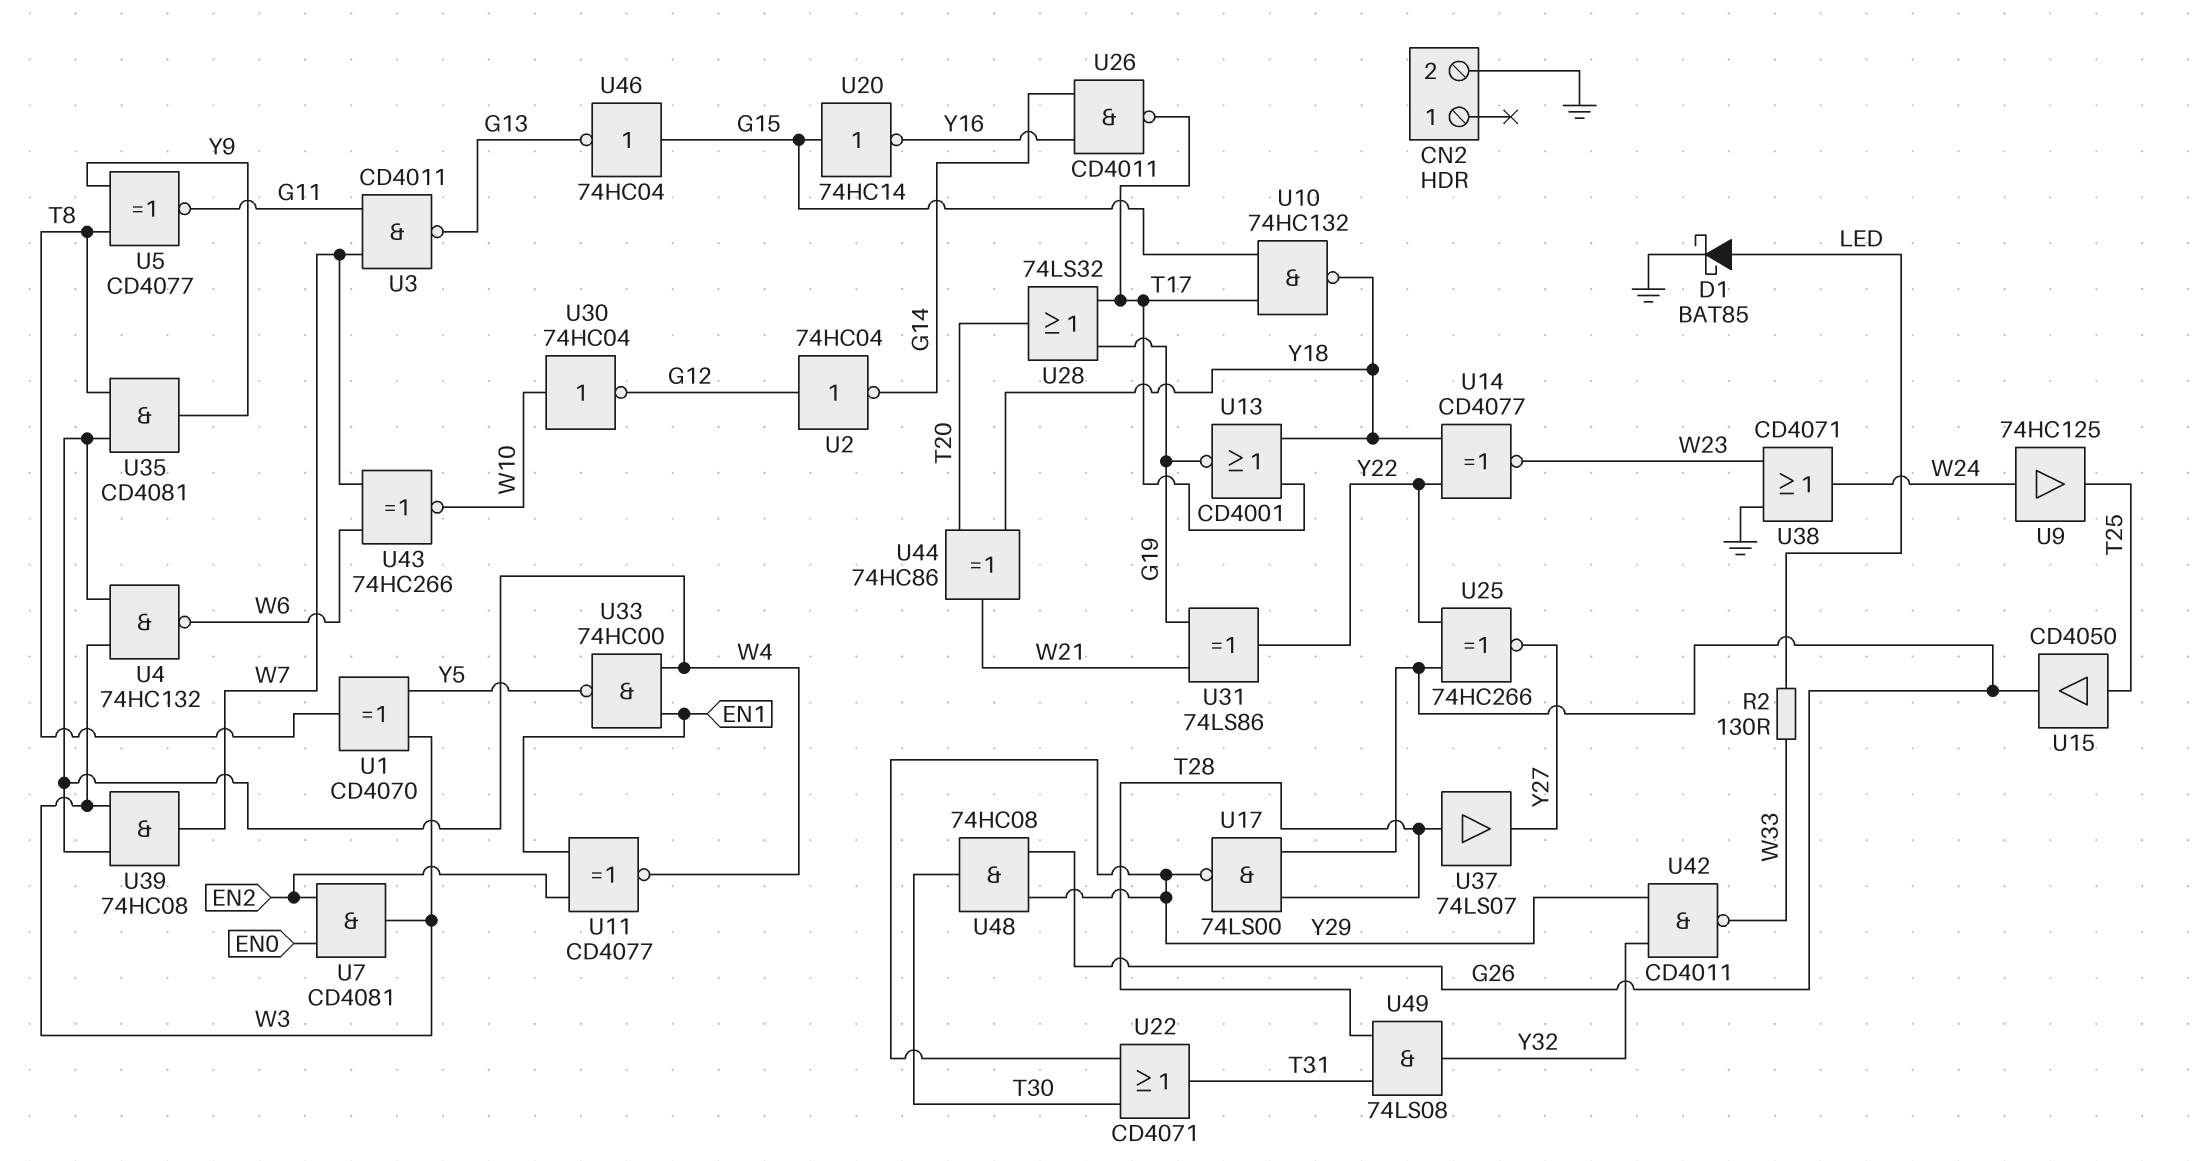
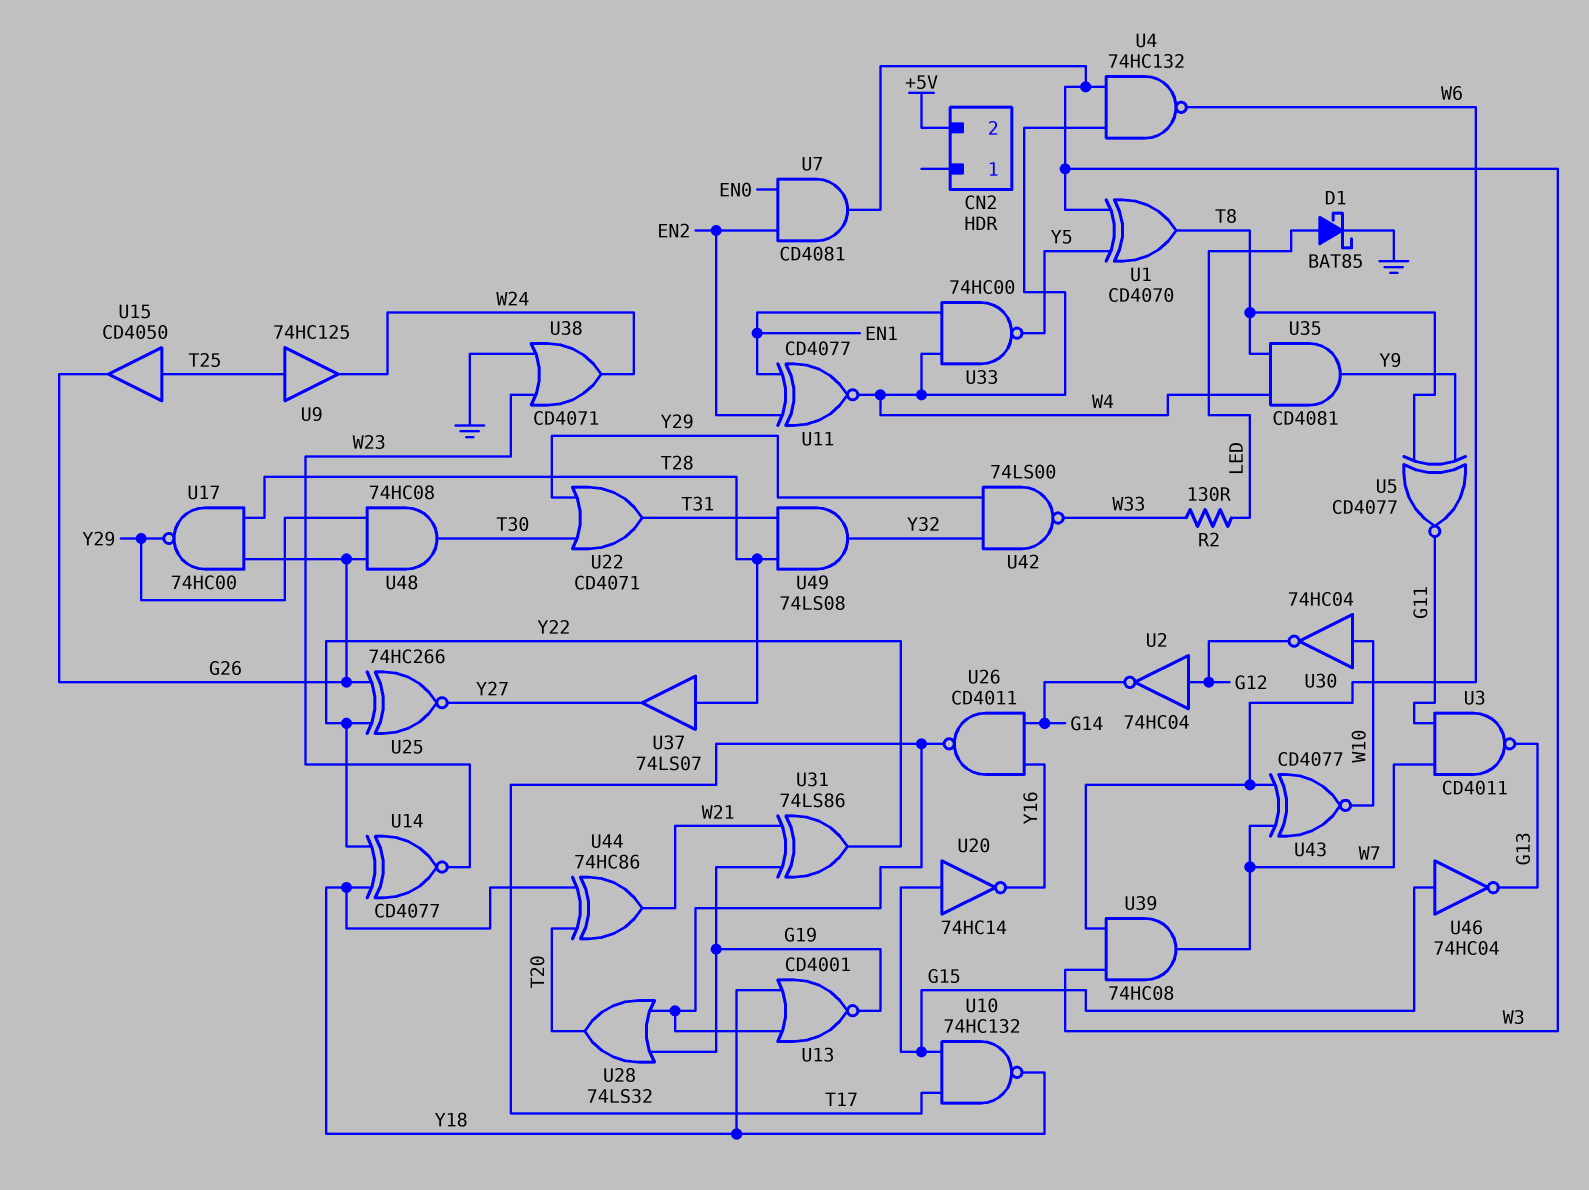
CN2 pin 2: GND -> +5V
U9: buffer 74HC125 (in W24, out T25) -> buffer 74HC125 (in T25, out W24)
U17: NAND 74LS00 (in G26, in T28, out Y29) -> NAND 74HC00 (in G26, in T28, out Y29)
U39: AND 74HC08 (in W3, in W4, out W7) -> AND 74HC08 (in W3, in W6, out W7)
U42: NAND CD4011 (in Y29, in Y32, out W33) -> NAND 74LS00 (in Y29, in Y32, out W33)
U43: XNOR 74HC266 (in W6, in W7, out W10) -> XNOR CD4077 (in W6, in W7, out W10)

